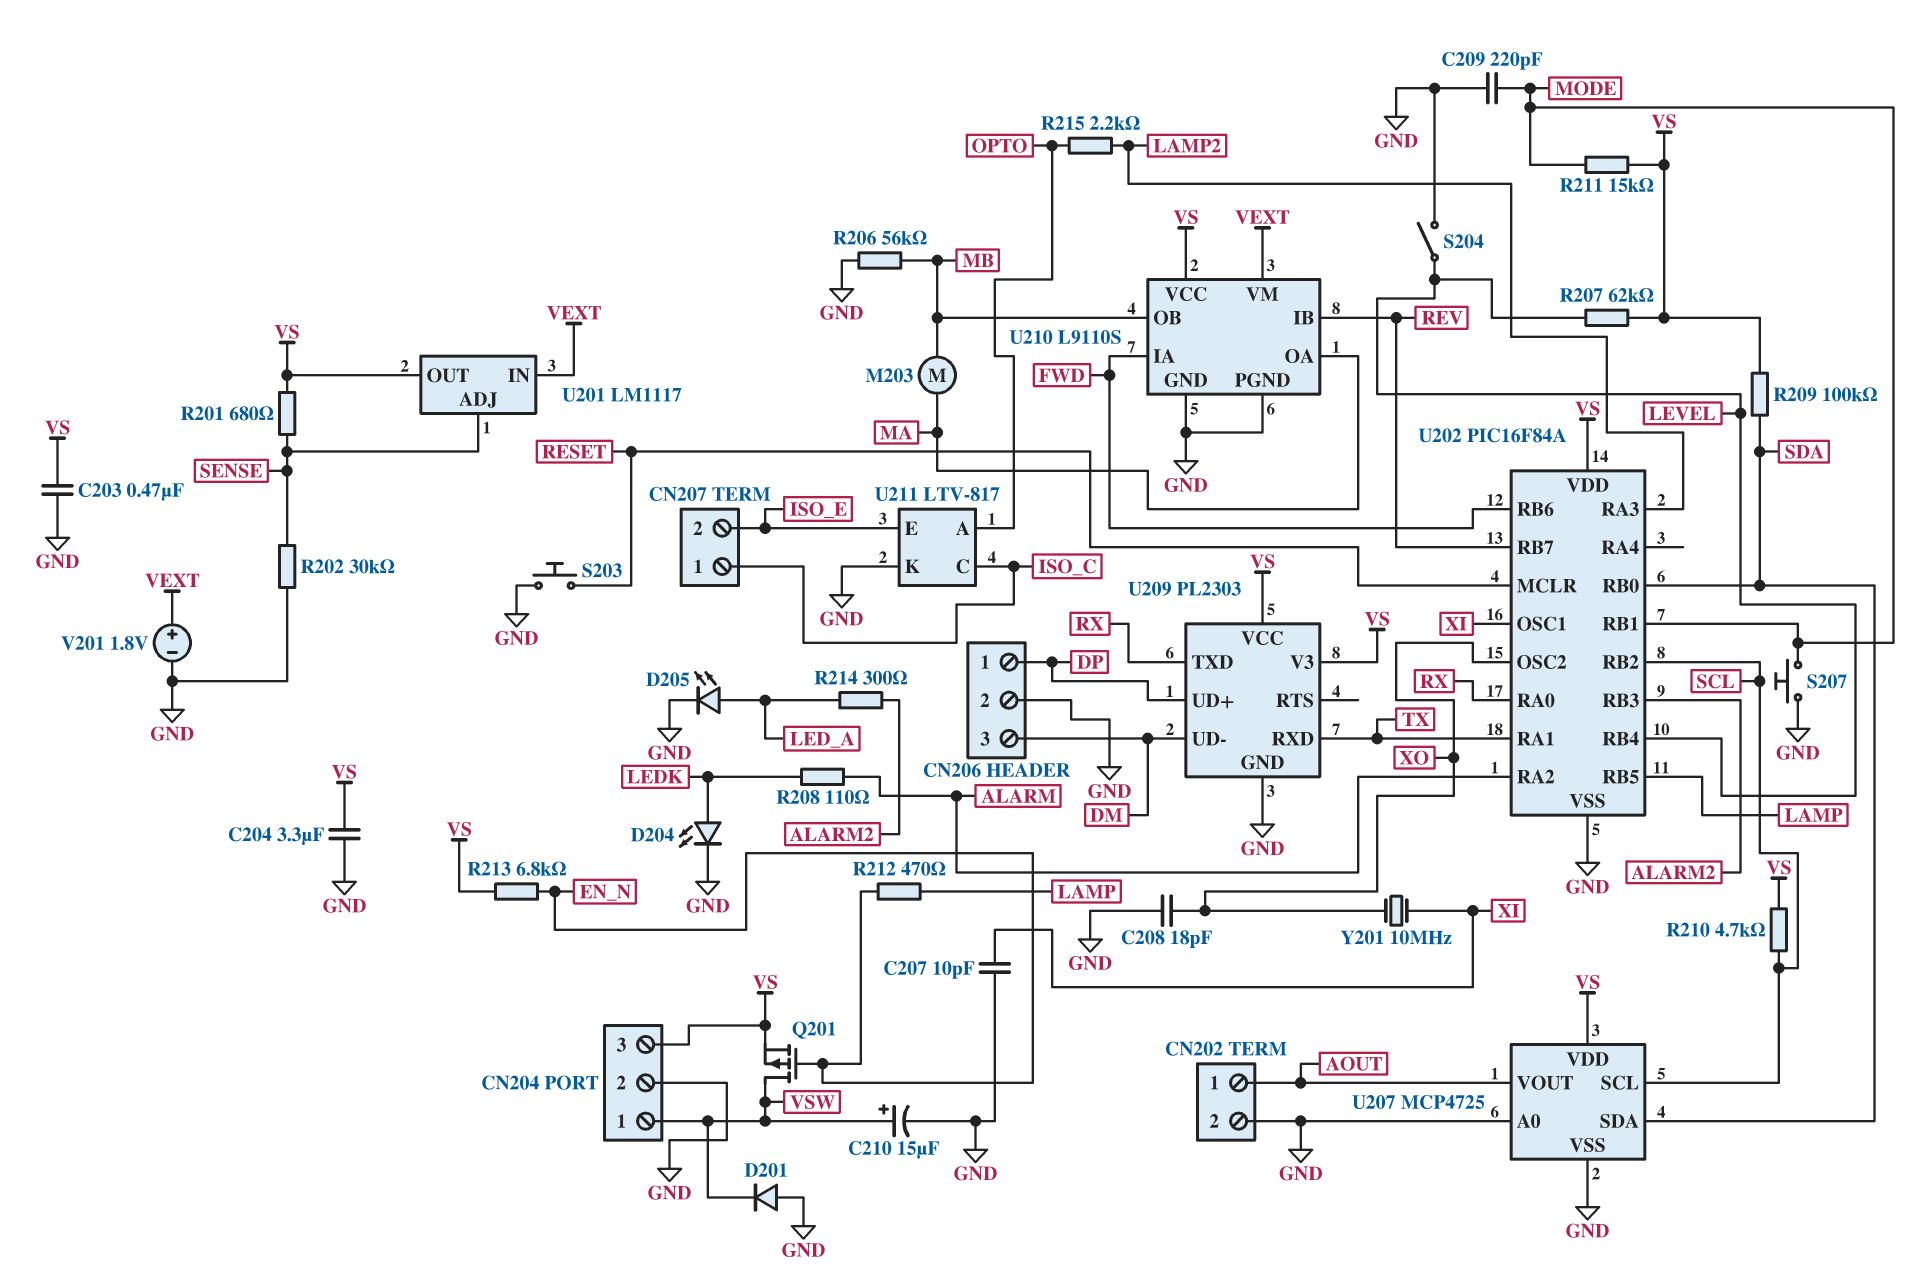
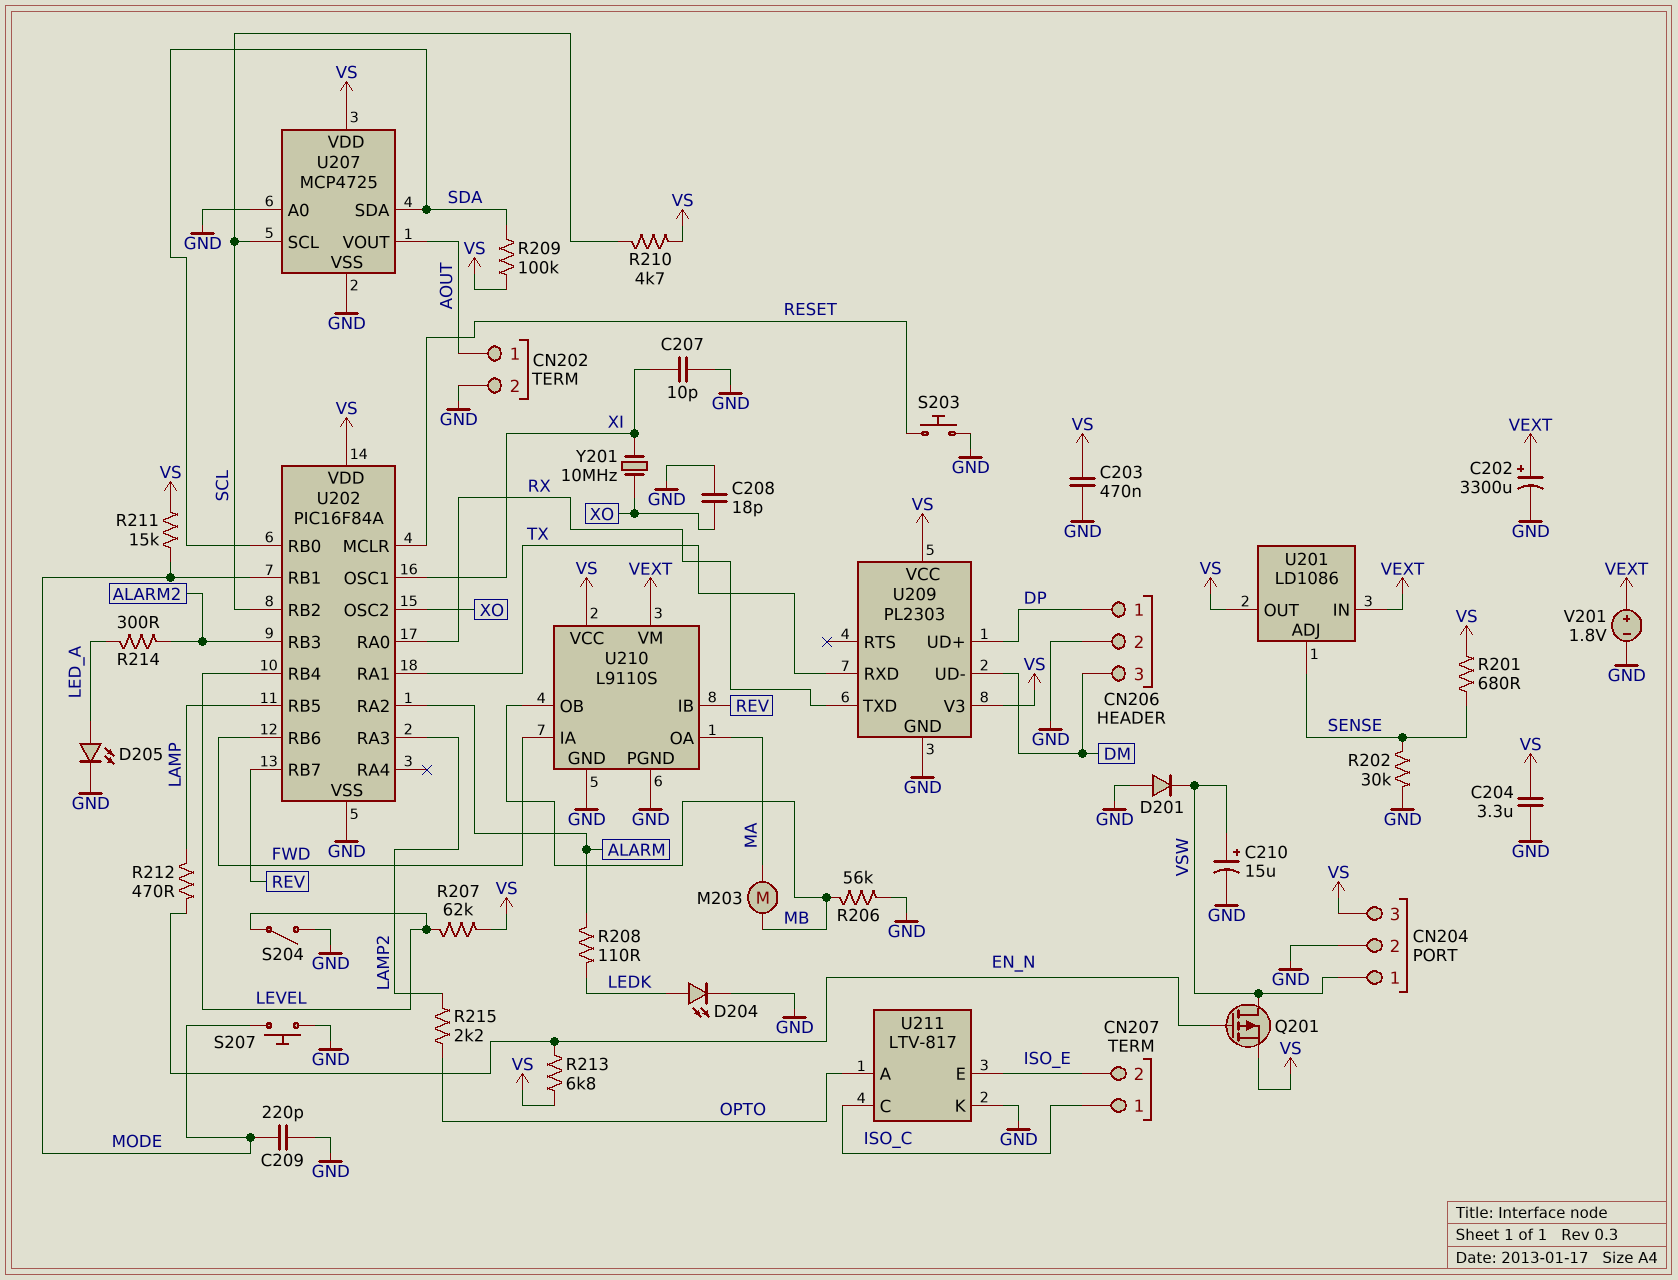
C202: none -> 3300uF (plus VEXT, minus GND)
U201: LM1117 -> LD1086

